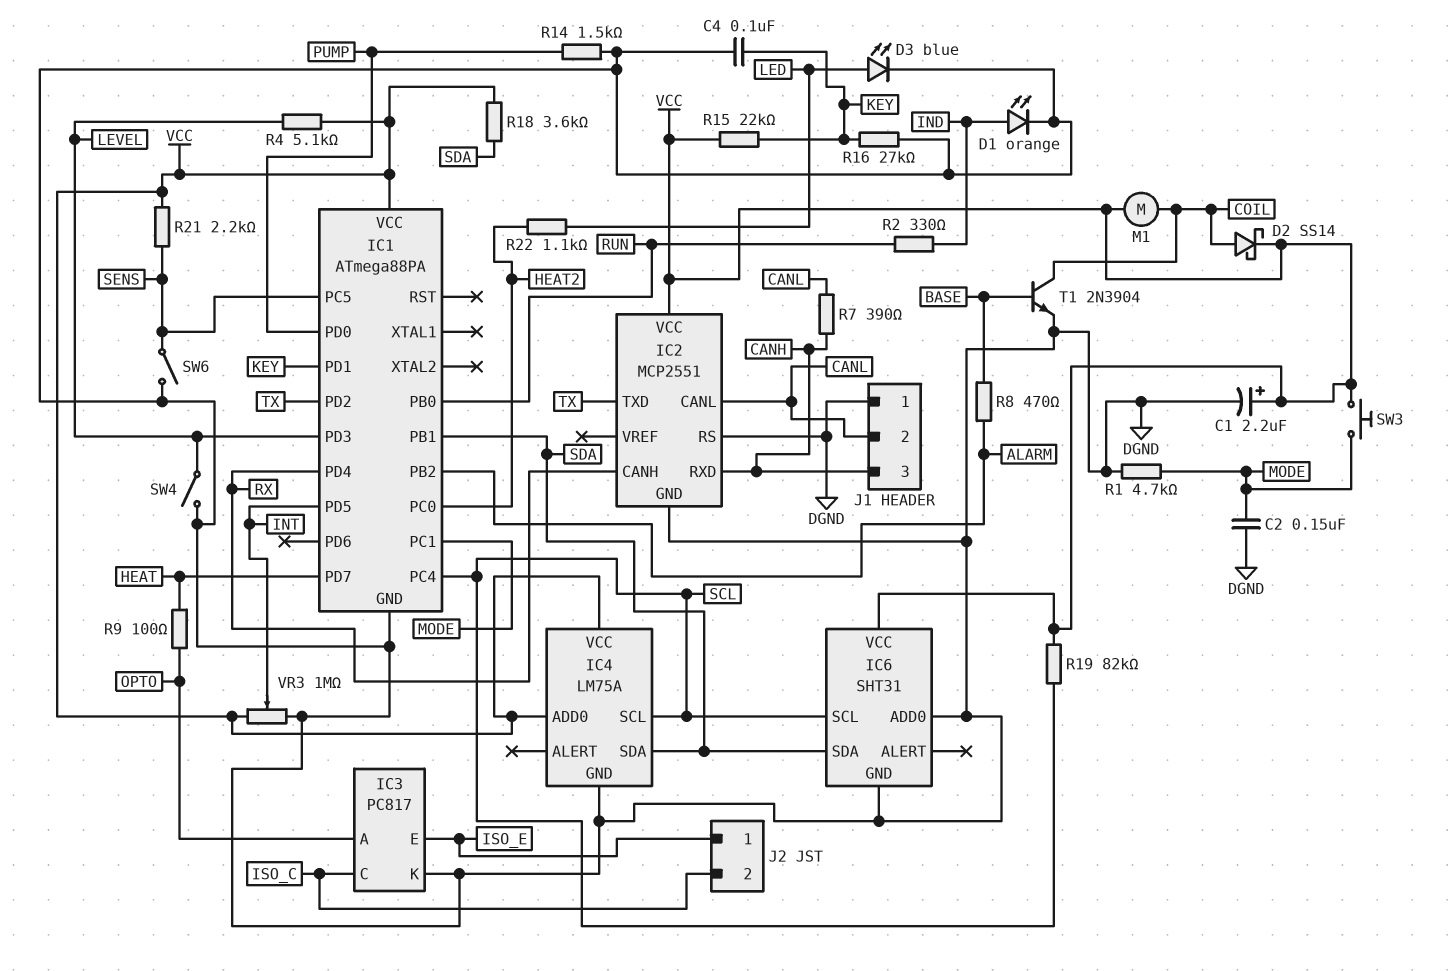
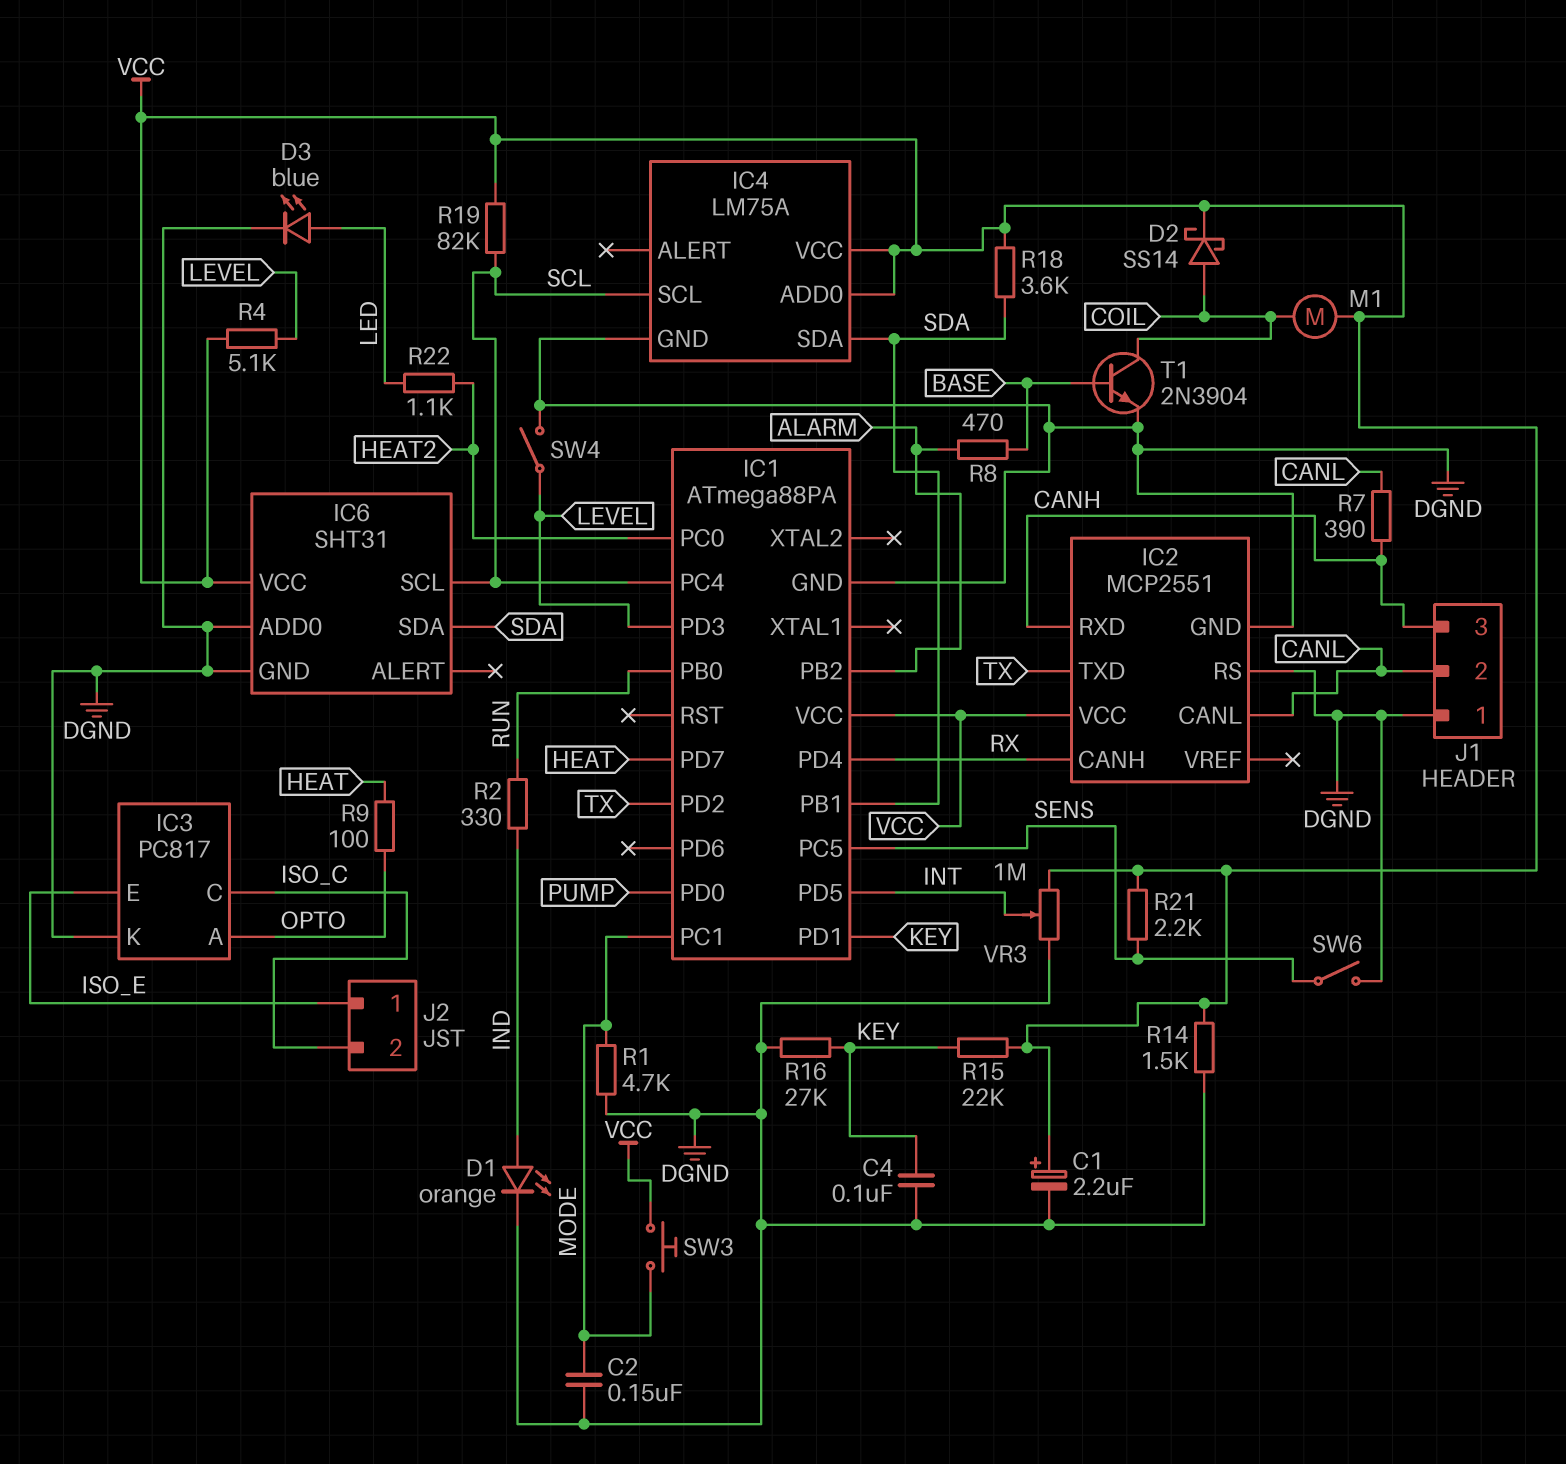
R14: 1.5k (DGND, PUMP) -> 1.5k (DGND, VCC)

